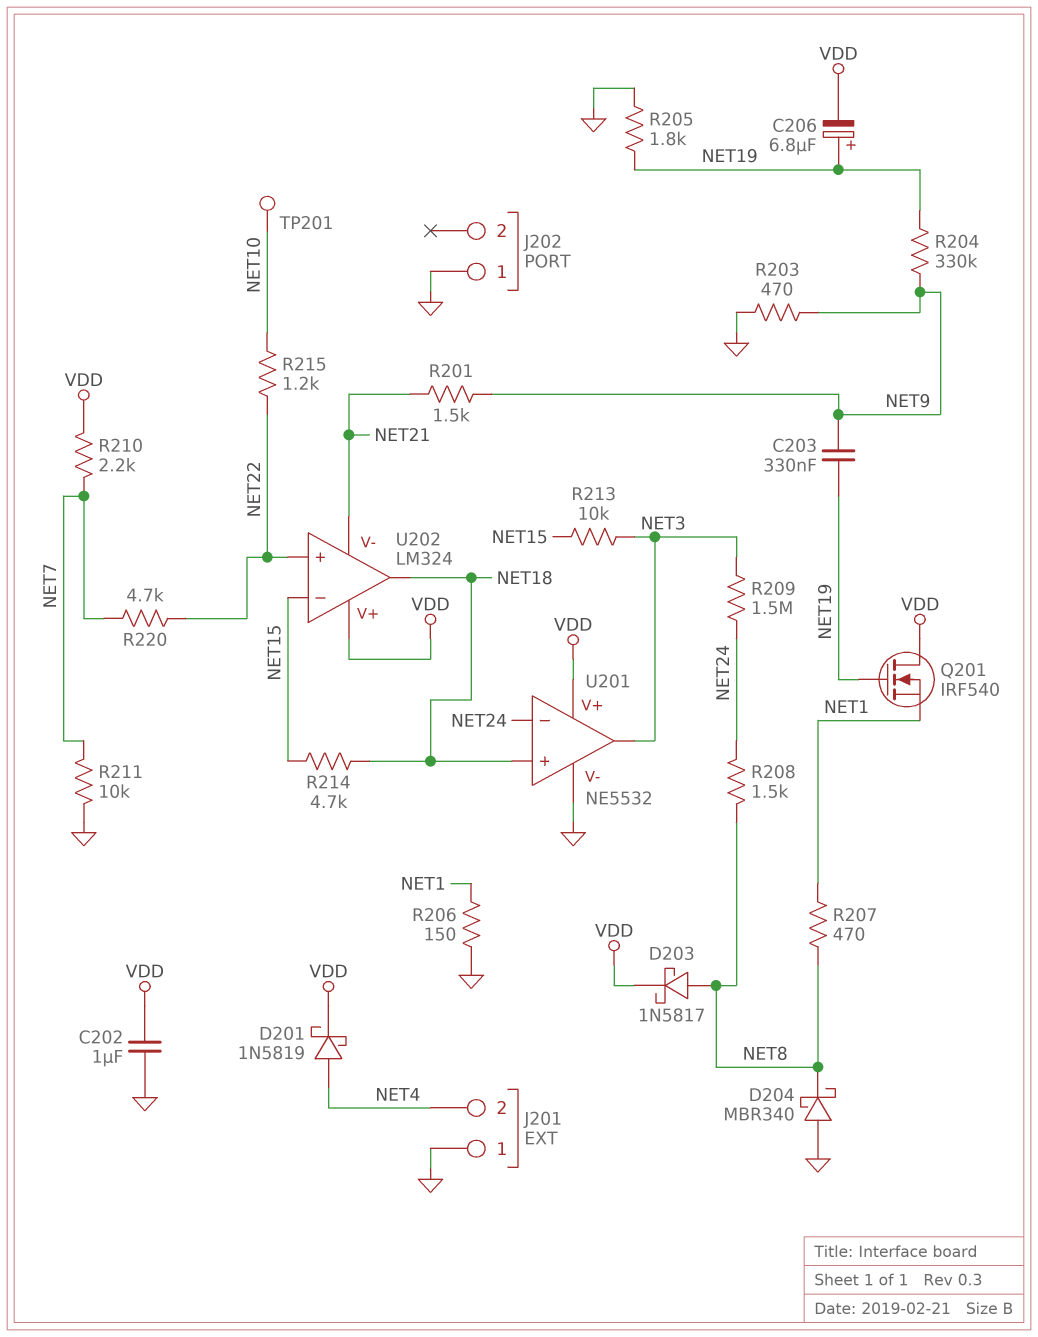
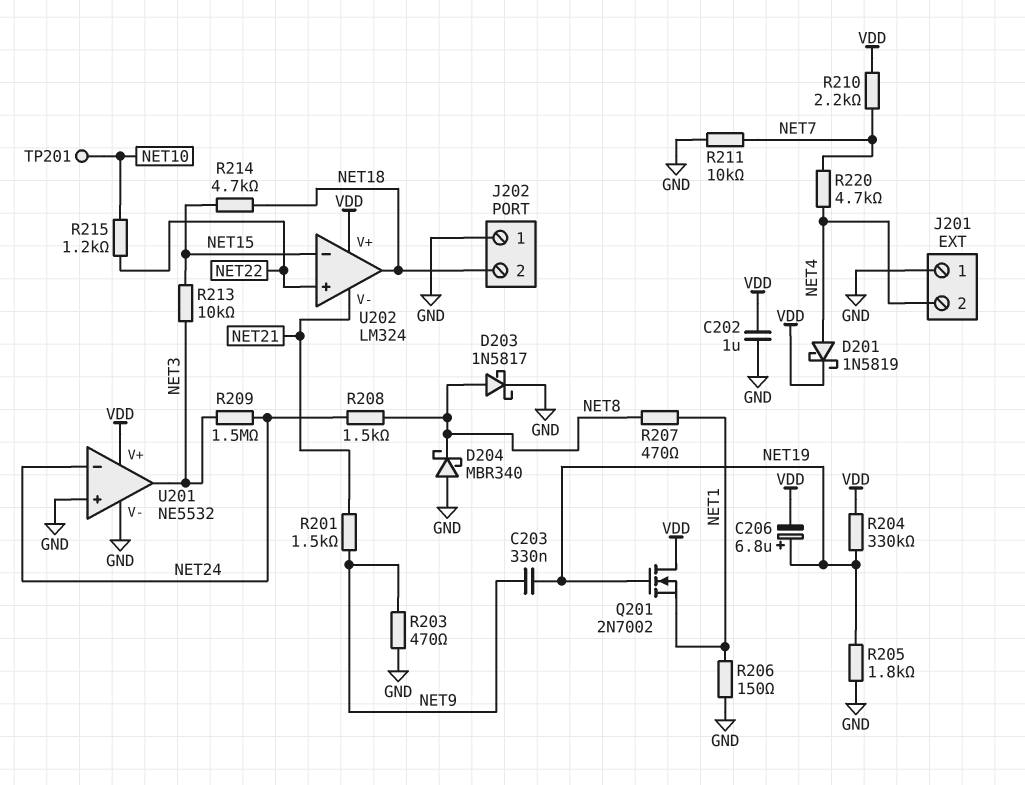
D203: schottky 1N5817 (A NET8, K VDD) -> schottky 1N5817 (A NET8, K GND)
J202 pin 2: none -> NET18
Q201: NMOS IRF540 (G NET19, D VDD, S NET1) -> NMOS 2N7002 (G NET19, D VDD, S NET1)
R204: 330k (NET9, NET19) -> 330k (NET19, VDD)
R220: 4.7k (NET7, NET22) -> 4.7k (NET4, NET7)
U201 pin in+: NET18 -> GND

